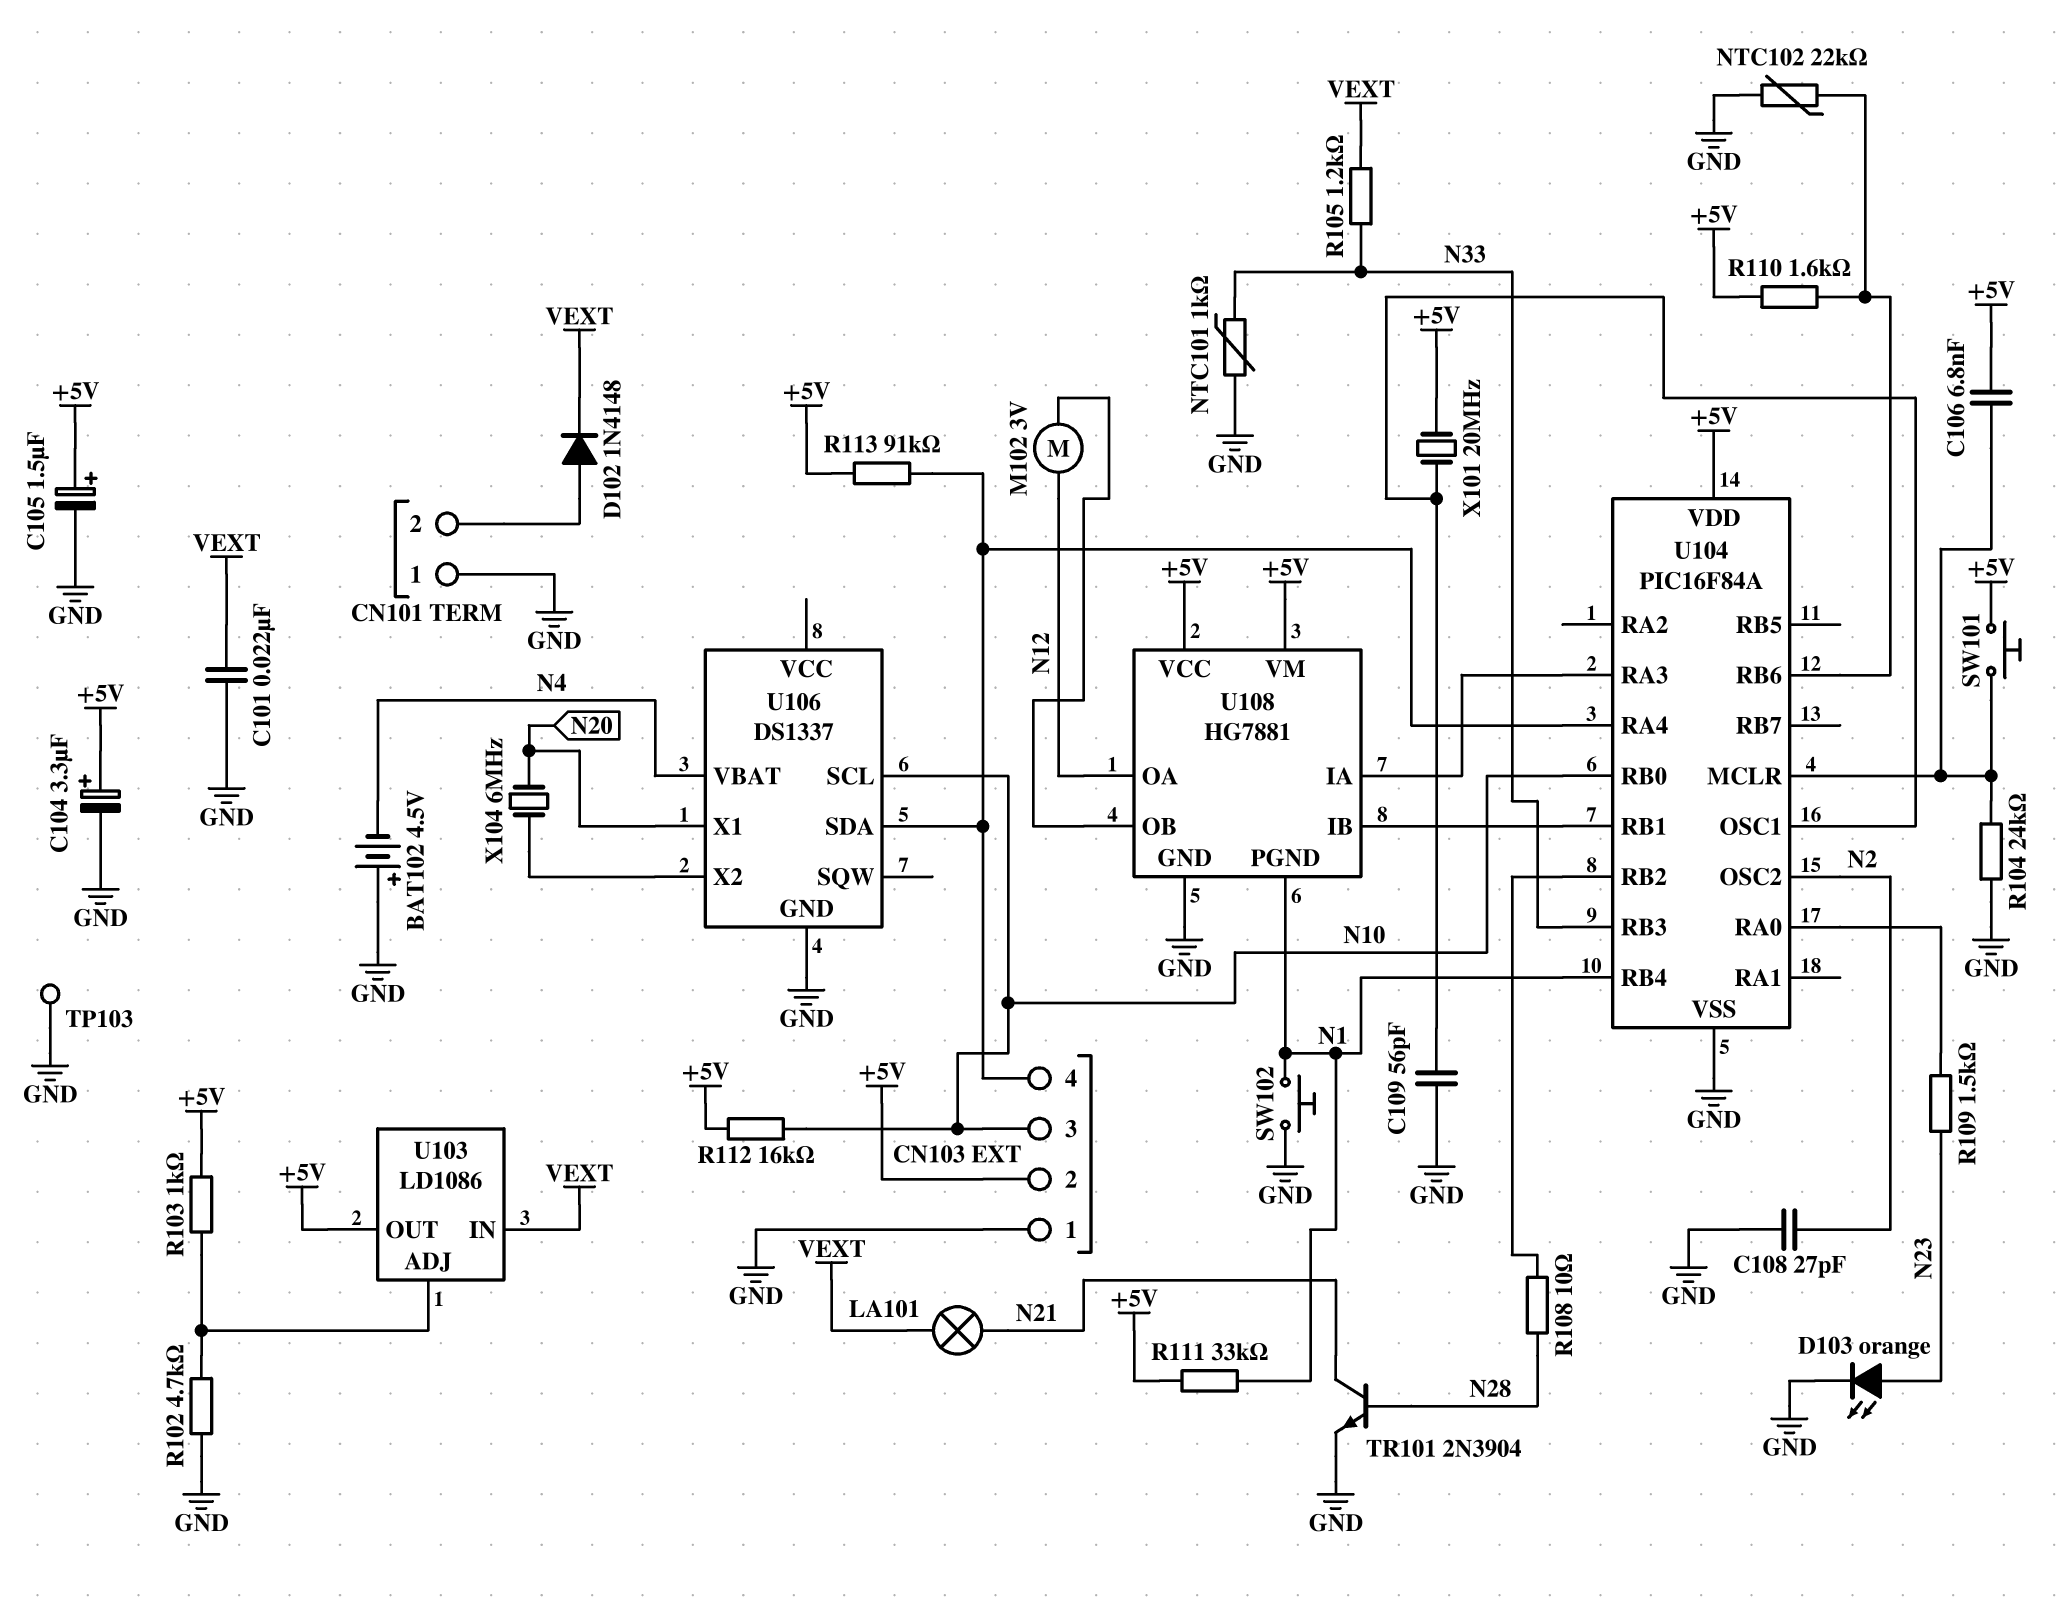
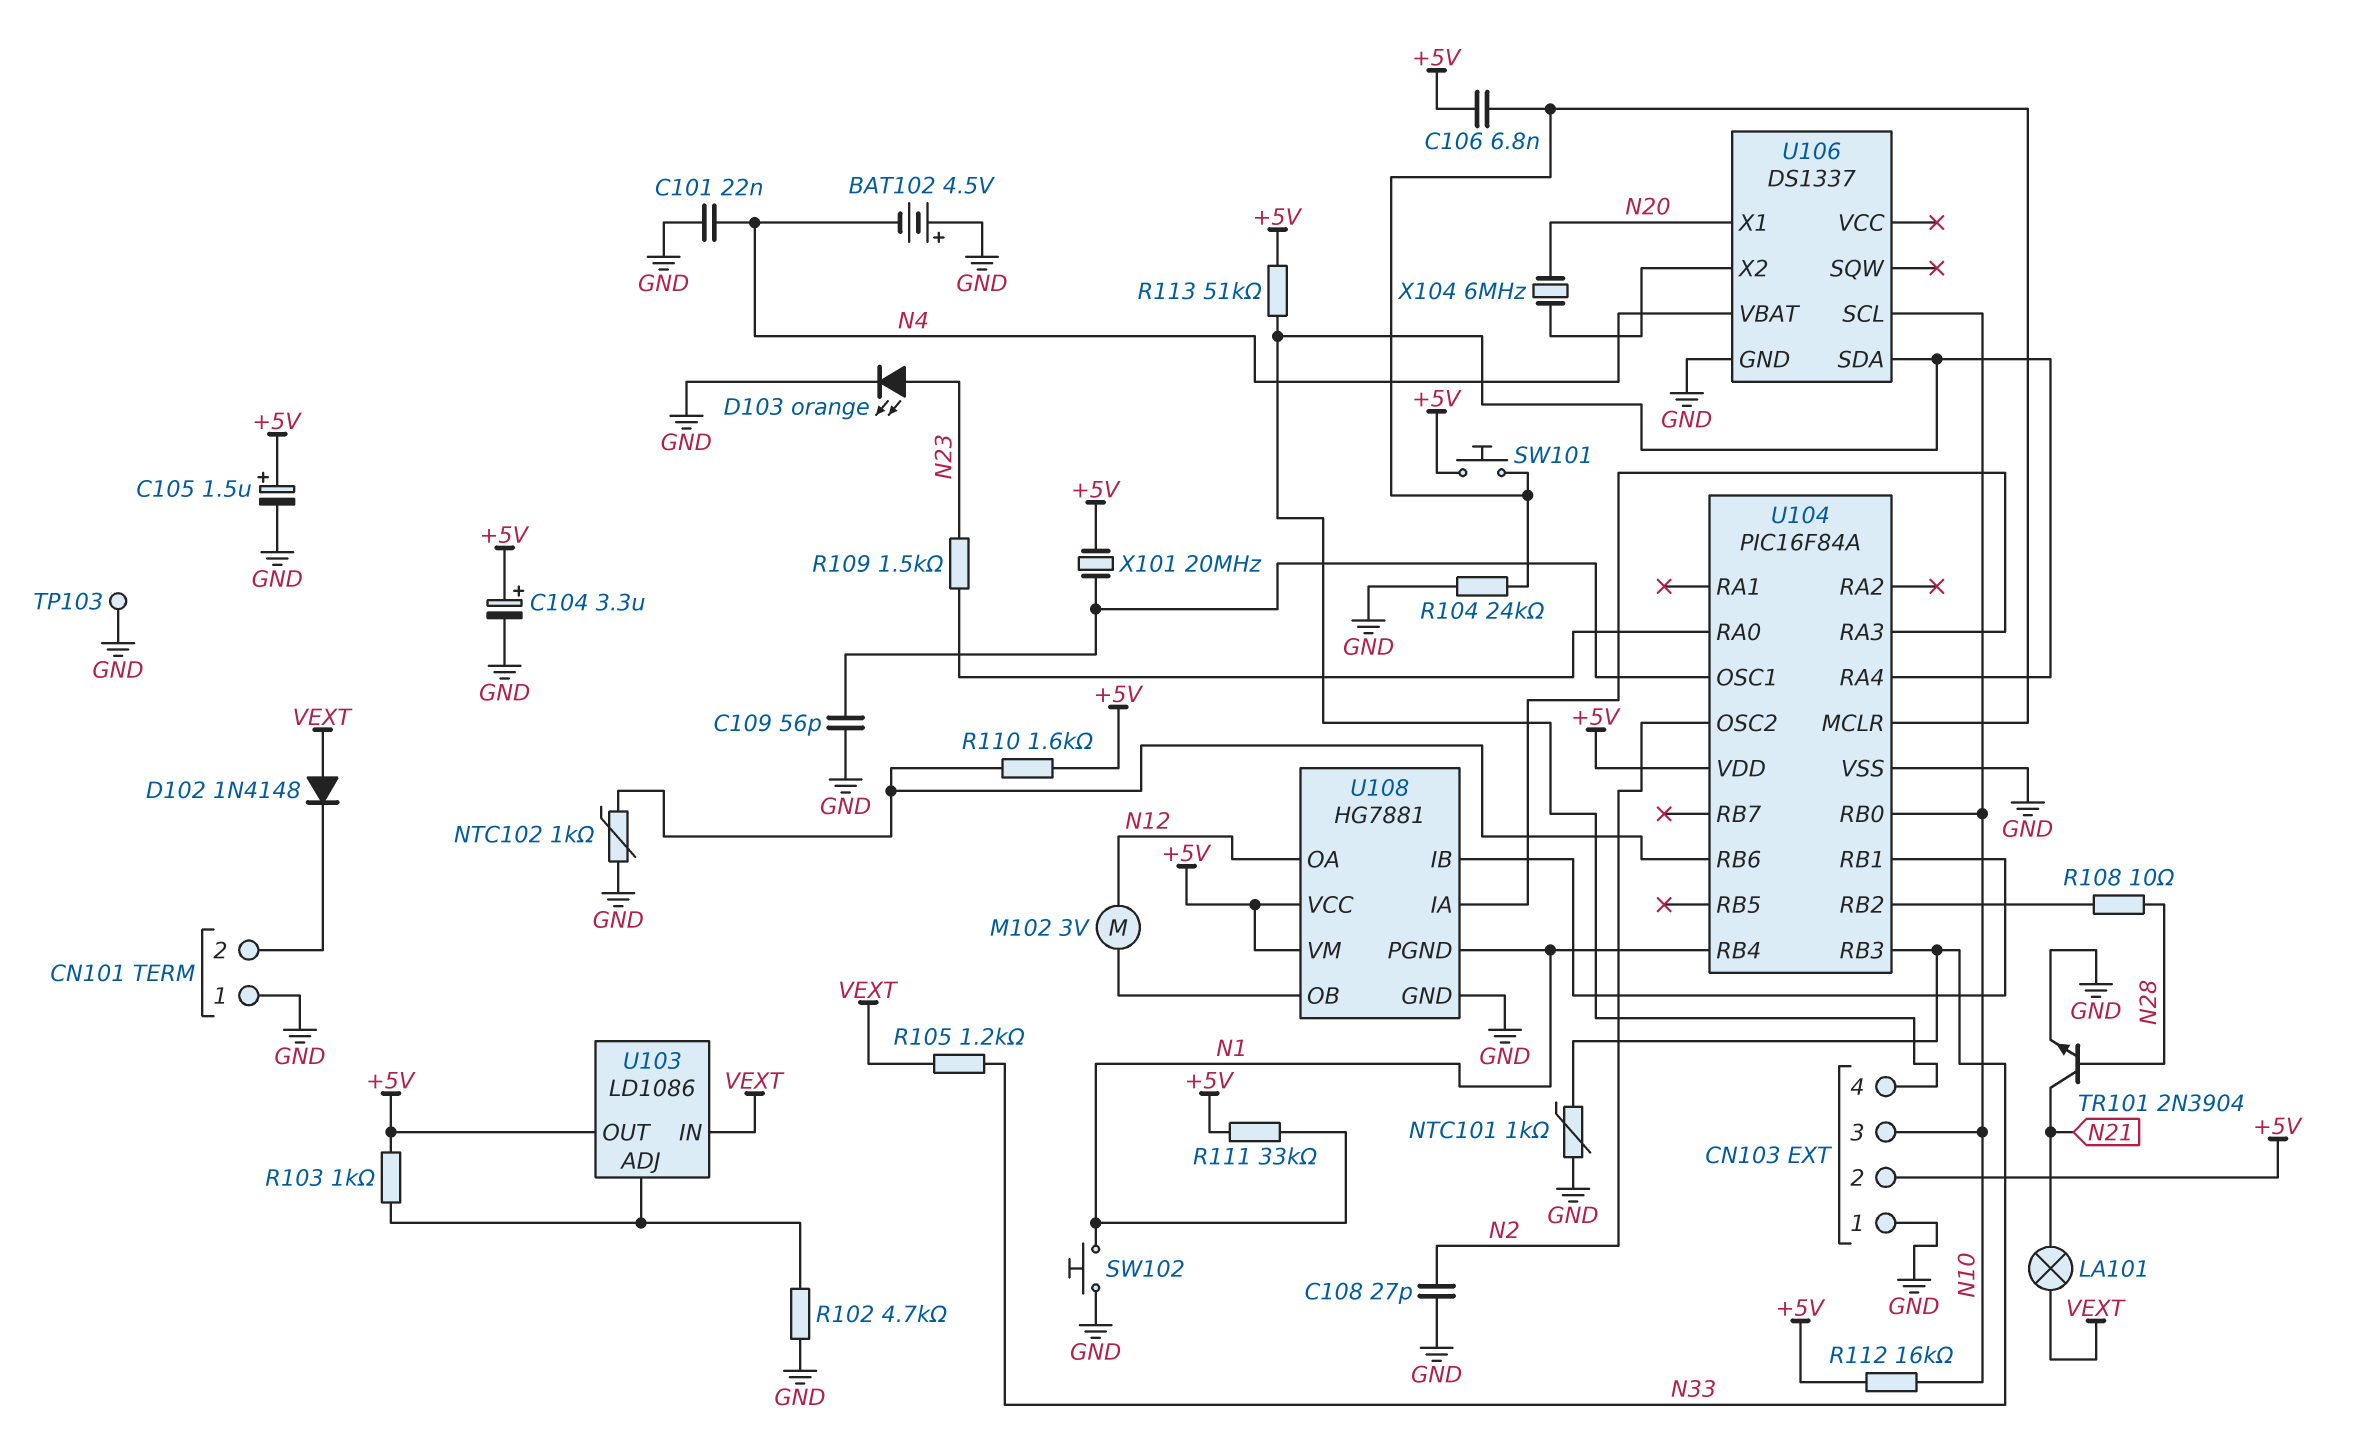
C101: 22nF (GND, VEXT) -> 22nF (GND, N4)
D102: diode 1N4148 (A CN101/2, K VEXT) -> diode 1N4148 (A VEXT, K CN101/2)
NTC102: 22k (GND, U104/RB6) -> 1k (GND, U104/RB6)
R113: 91k (+5V, CN103/4) -> 51k (+5V, CN103/4)

